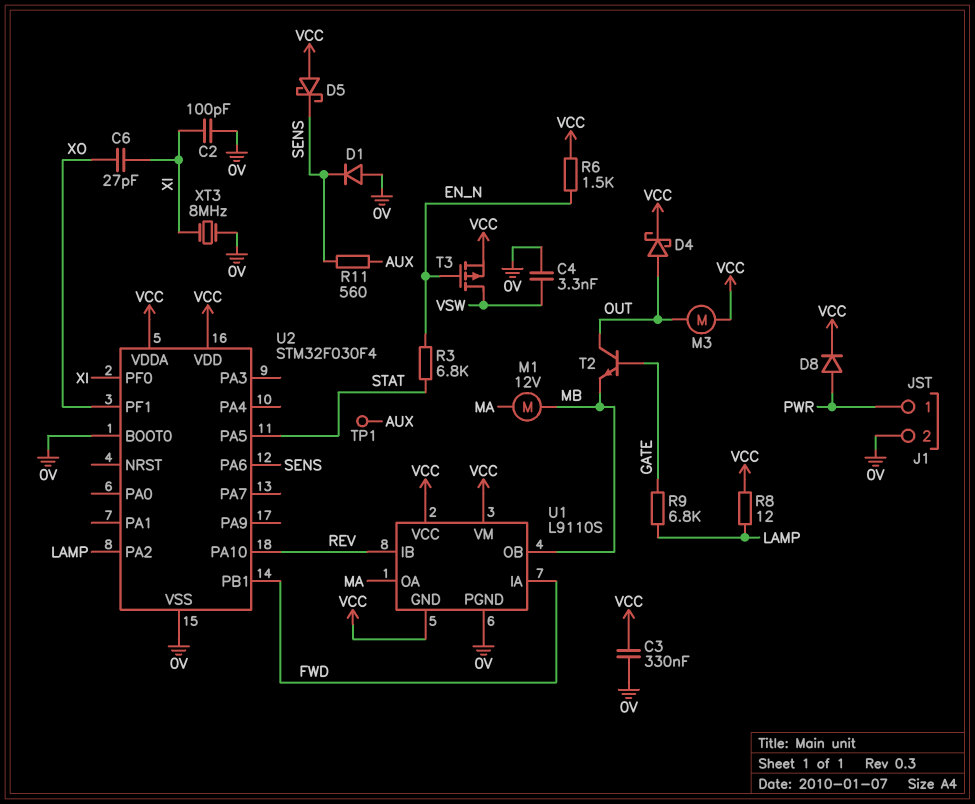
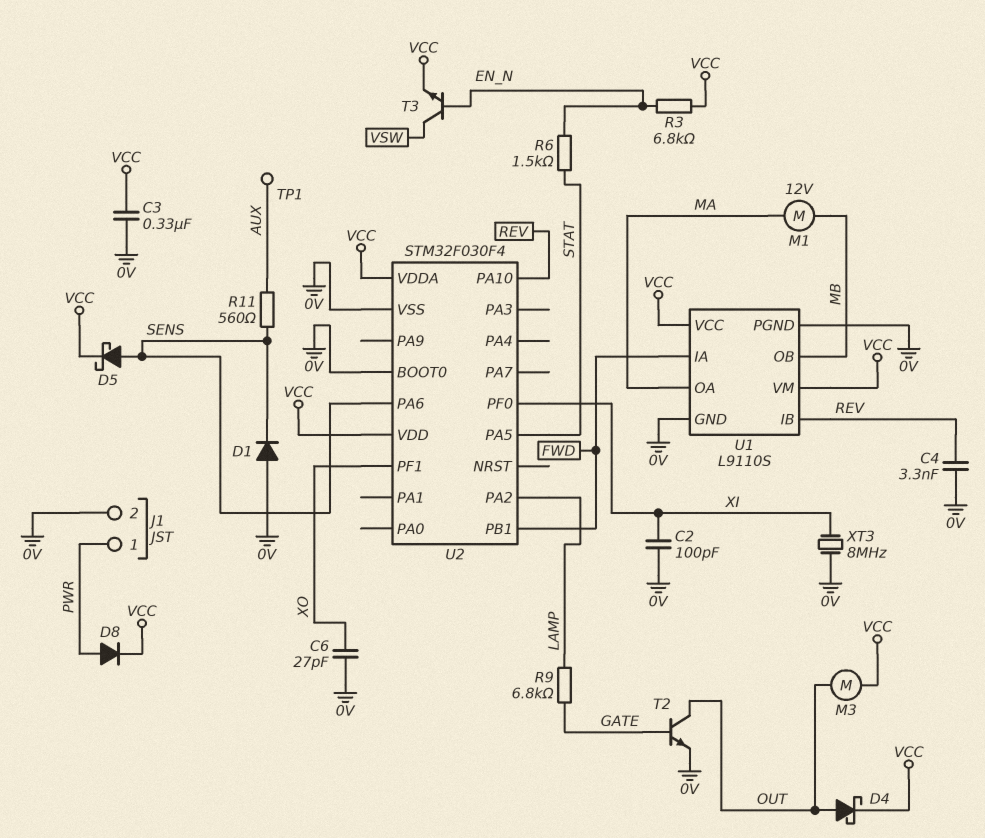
C4: 3.3nF (0V, VSW) -> 3.3nF (0V, REV)
C6: 27pF (XI, XO) -> 27pF (0V, XO)
D5: schottky (A VCC, K SENS) -> schottky (A SENS, K VCC)
R3: 6.8k (EN_N, STAT) -> 6.8k (EN_N, VCC)
R6: 1.5k (EN_N, VCC) -> 1.5k (EN_N, STAT)
R8: 12 (LAMP, VCC) -> none
T2: NPN (B GATE, C OUT, E MB) -> NPN (B GATE, C OUT, E 0V)
T3: PMOS (G EN_N, D VSW, S VCC) -> NPN (B EN_N, C VSW, E VCC)
U1 pin GND: VCC -> 0V

